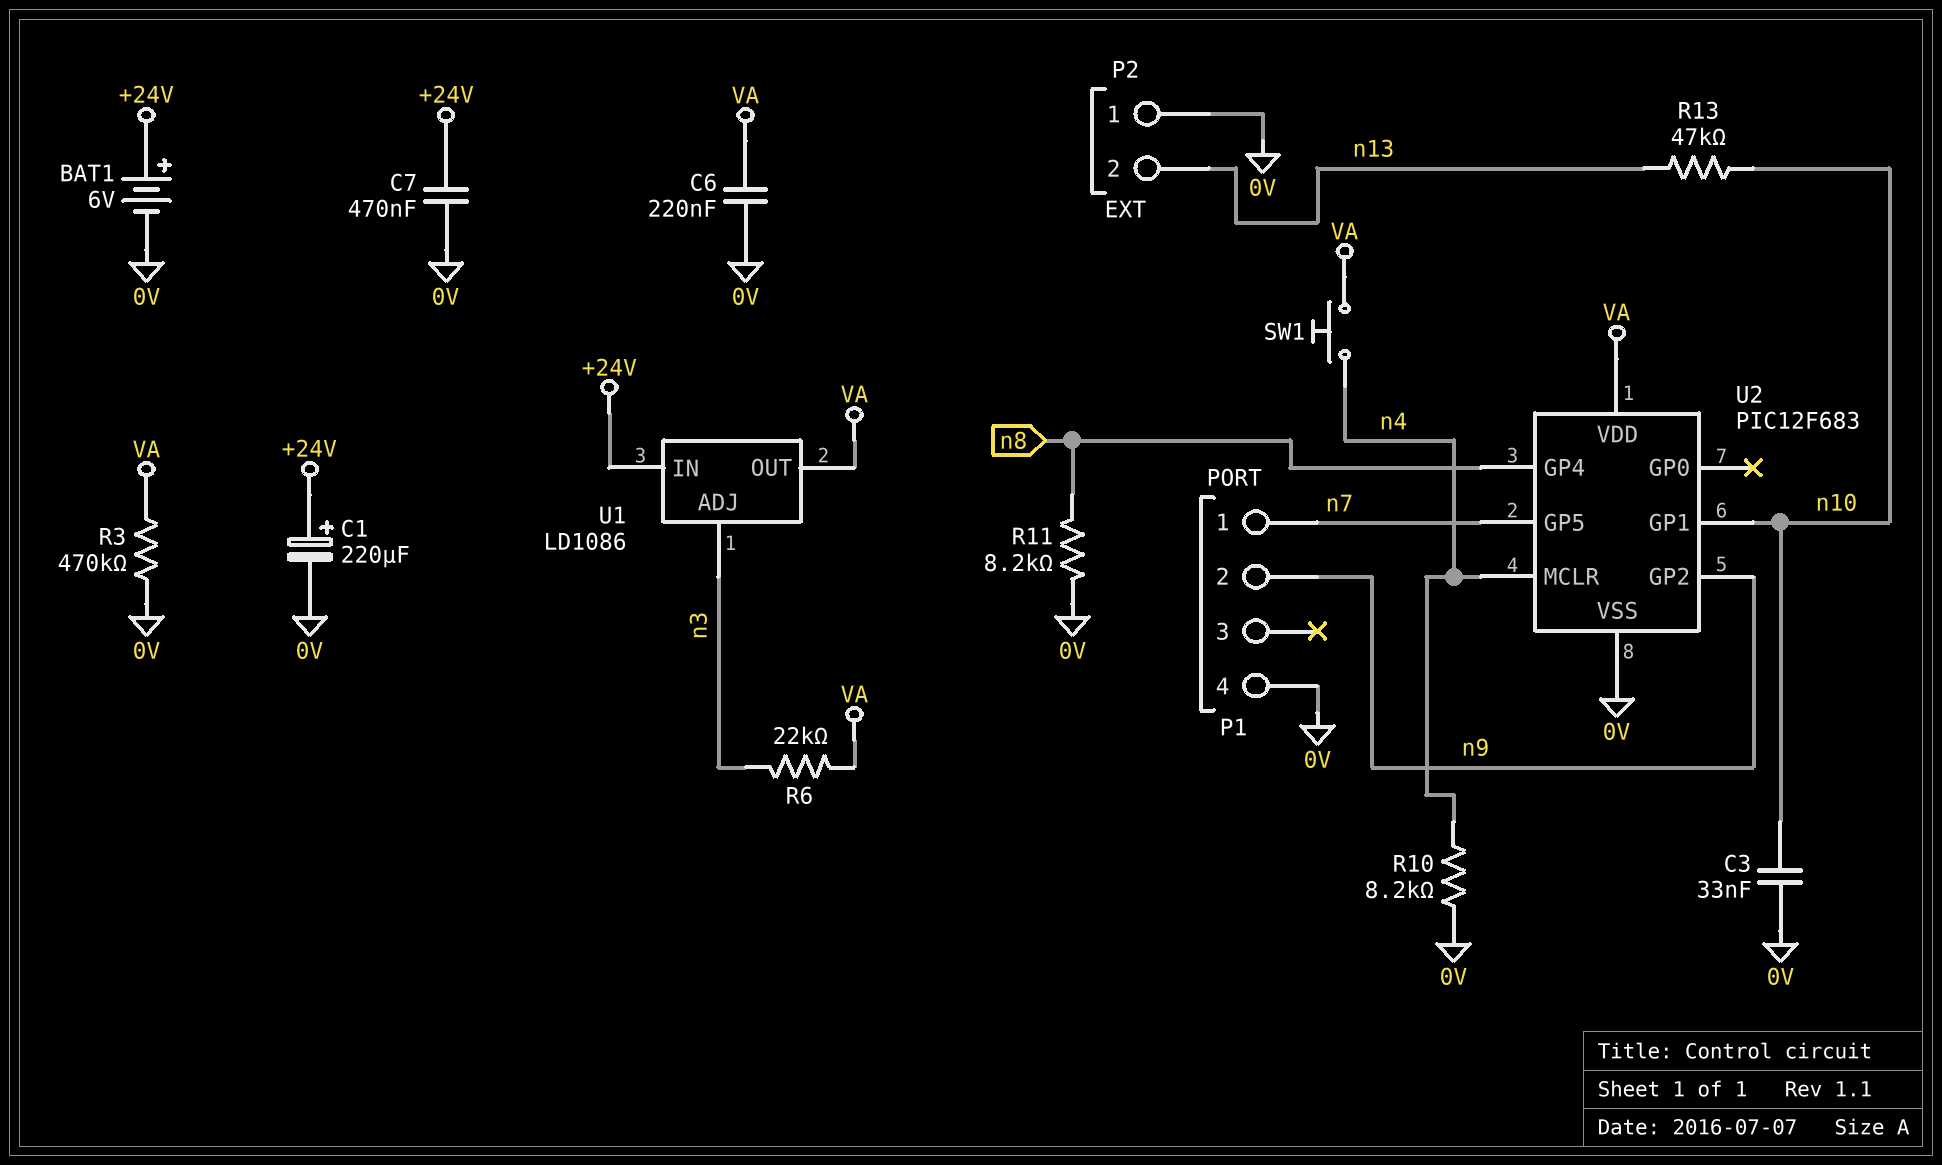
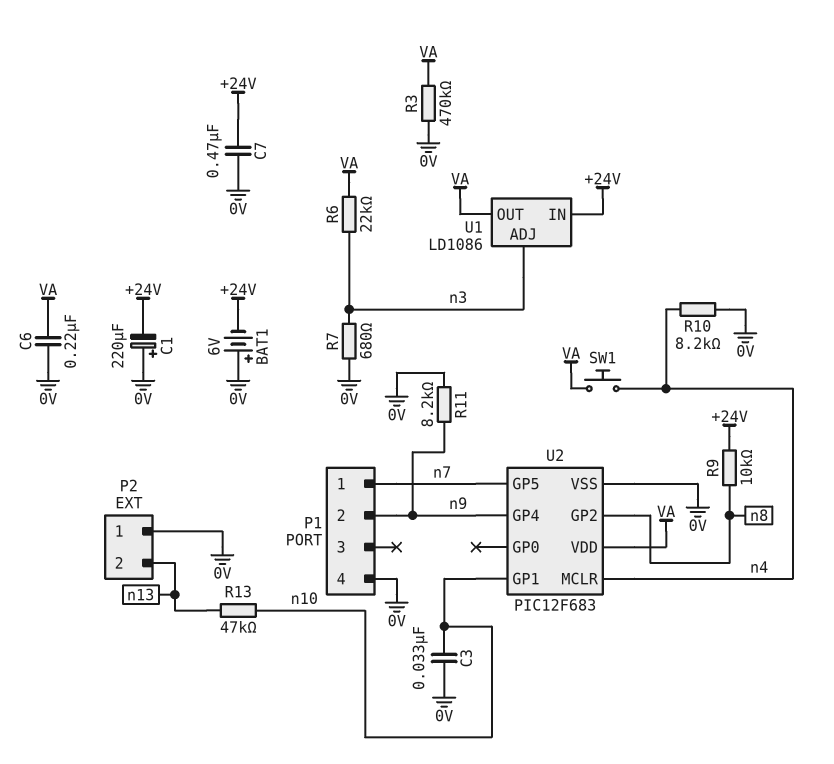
BAT1: 6V (plus +24V, minus 0V) -> 6V (plus 0V, minus +24V)
C1: 220uF (plus +24V, minus 0V) -> 220uF (plus 0V, minus +24V)
R7: none -> 680 (0V, n3)
R9: none -> 10k (+24V, n8)
R11: 8.2k (0V, n8) -> 8.2k (0V, n9)
U2 pin GP2: n9 -> n8
U2 pin GP4: n8 -> n9

